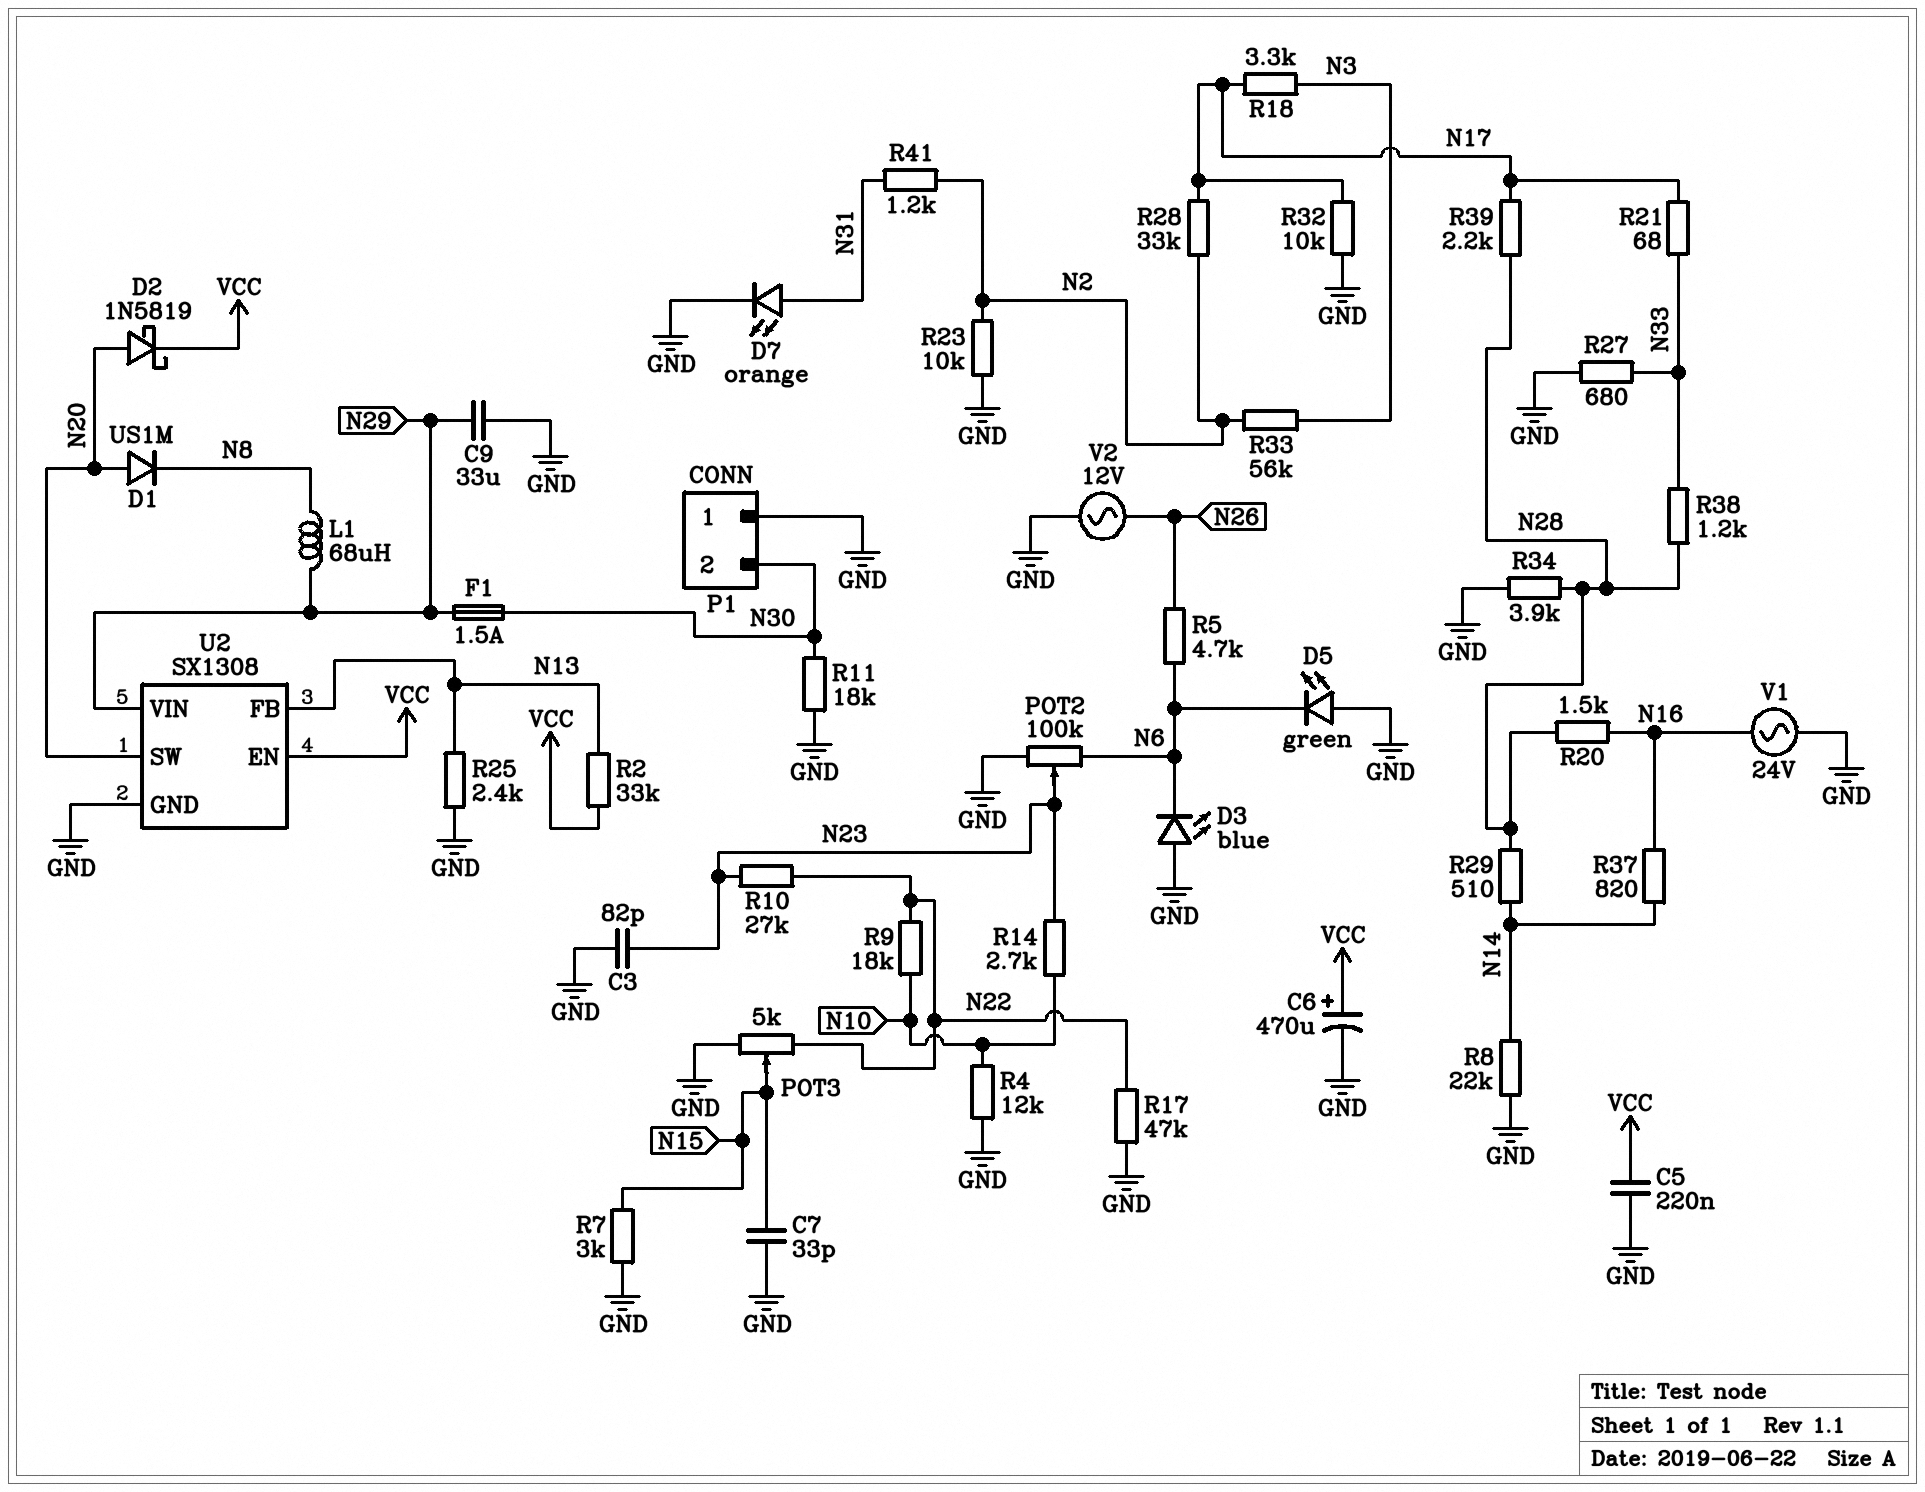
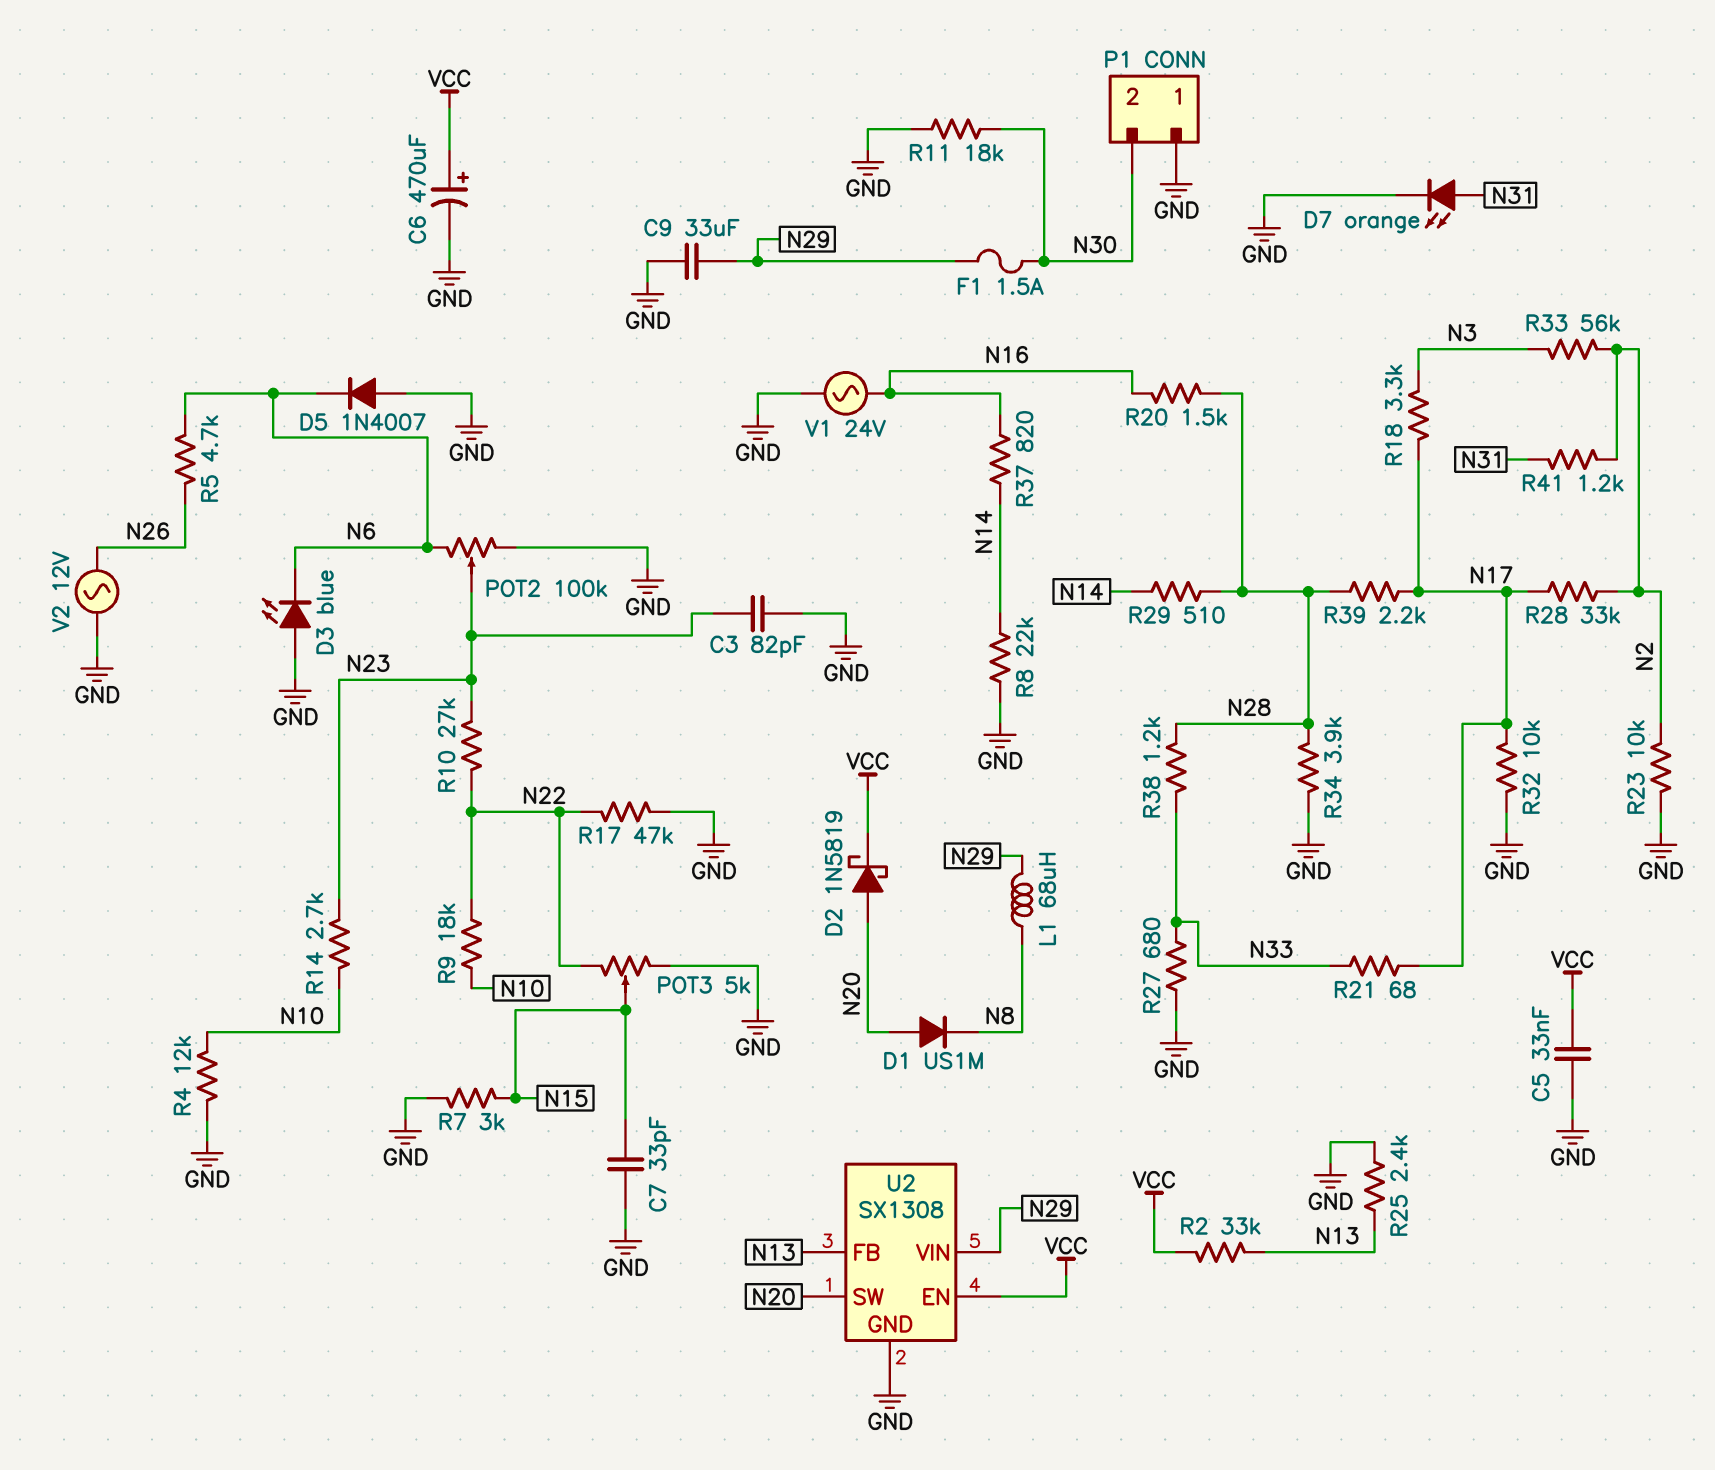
C5: 220nF (GND, VCC) -> 33nF (GND, VCC)
D5: LED green (A GND, K N6) -> diode 1N4007 (A GND, K N6)

